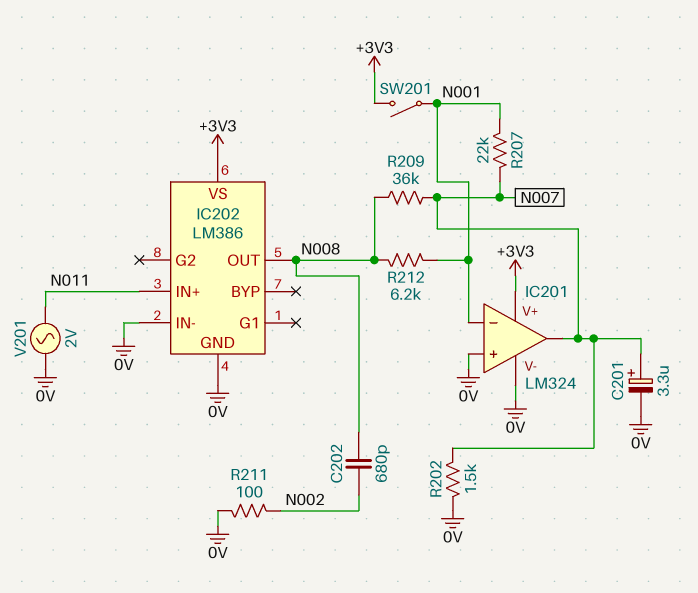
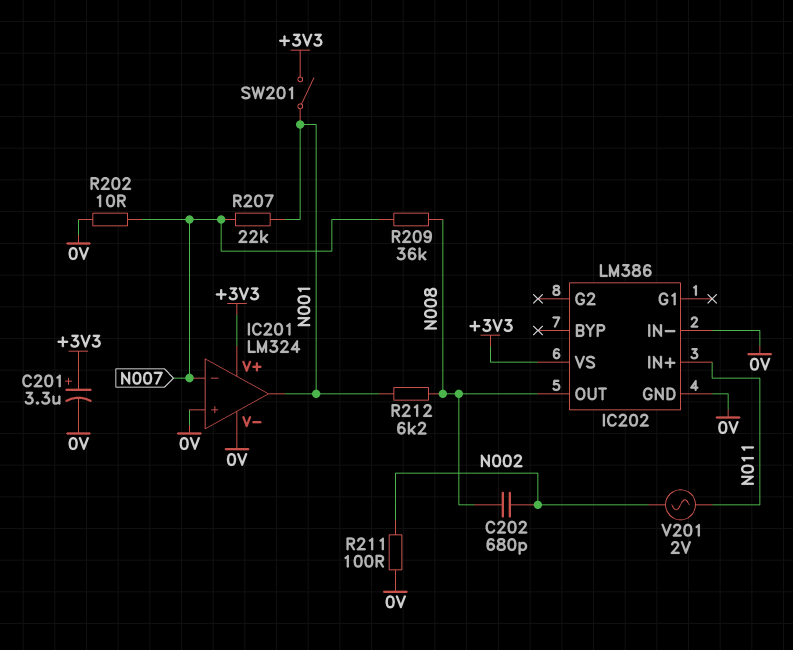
C201: 3.3uF (plus N007, minus 0V) -> 3.3uF (plus +3V3, minus 0V)
IC201 pin in-: N001 -> N007
IC201 pin out: N007 -> N001
R202: 1.5k (0V, N007) -> 10 (0V, N007)
V201: AC 2V (0V, N011) -> AC 2V (N002, N011)

